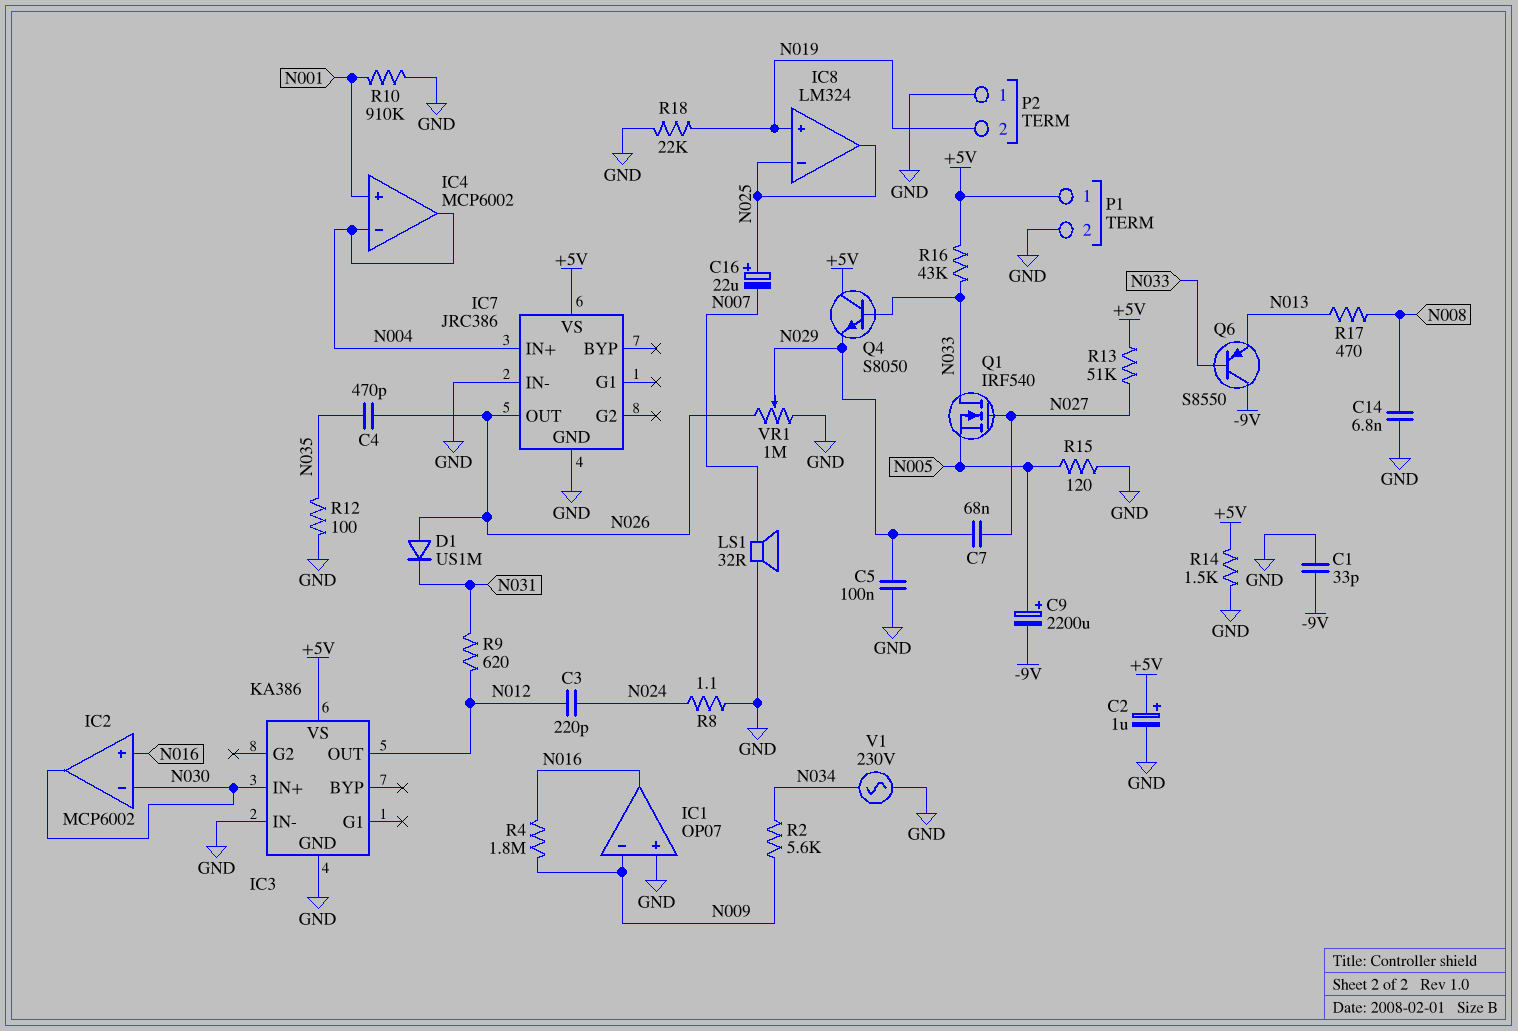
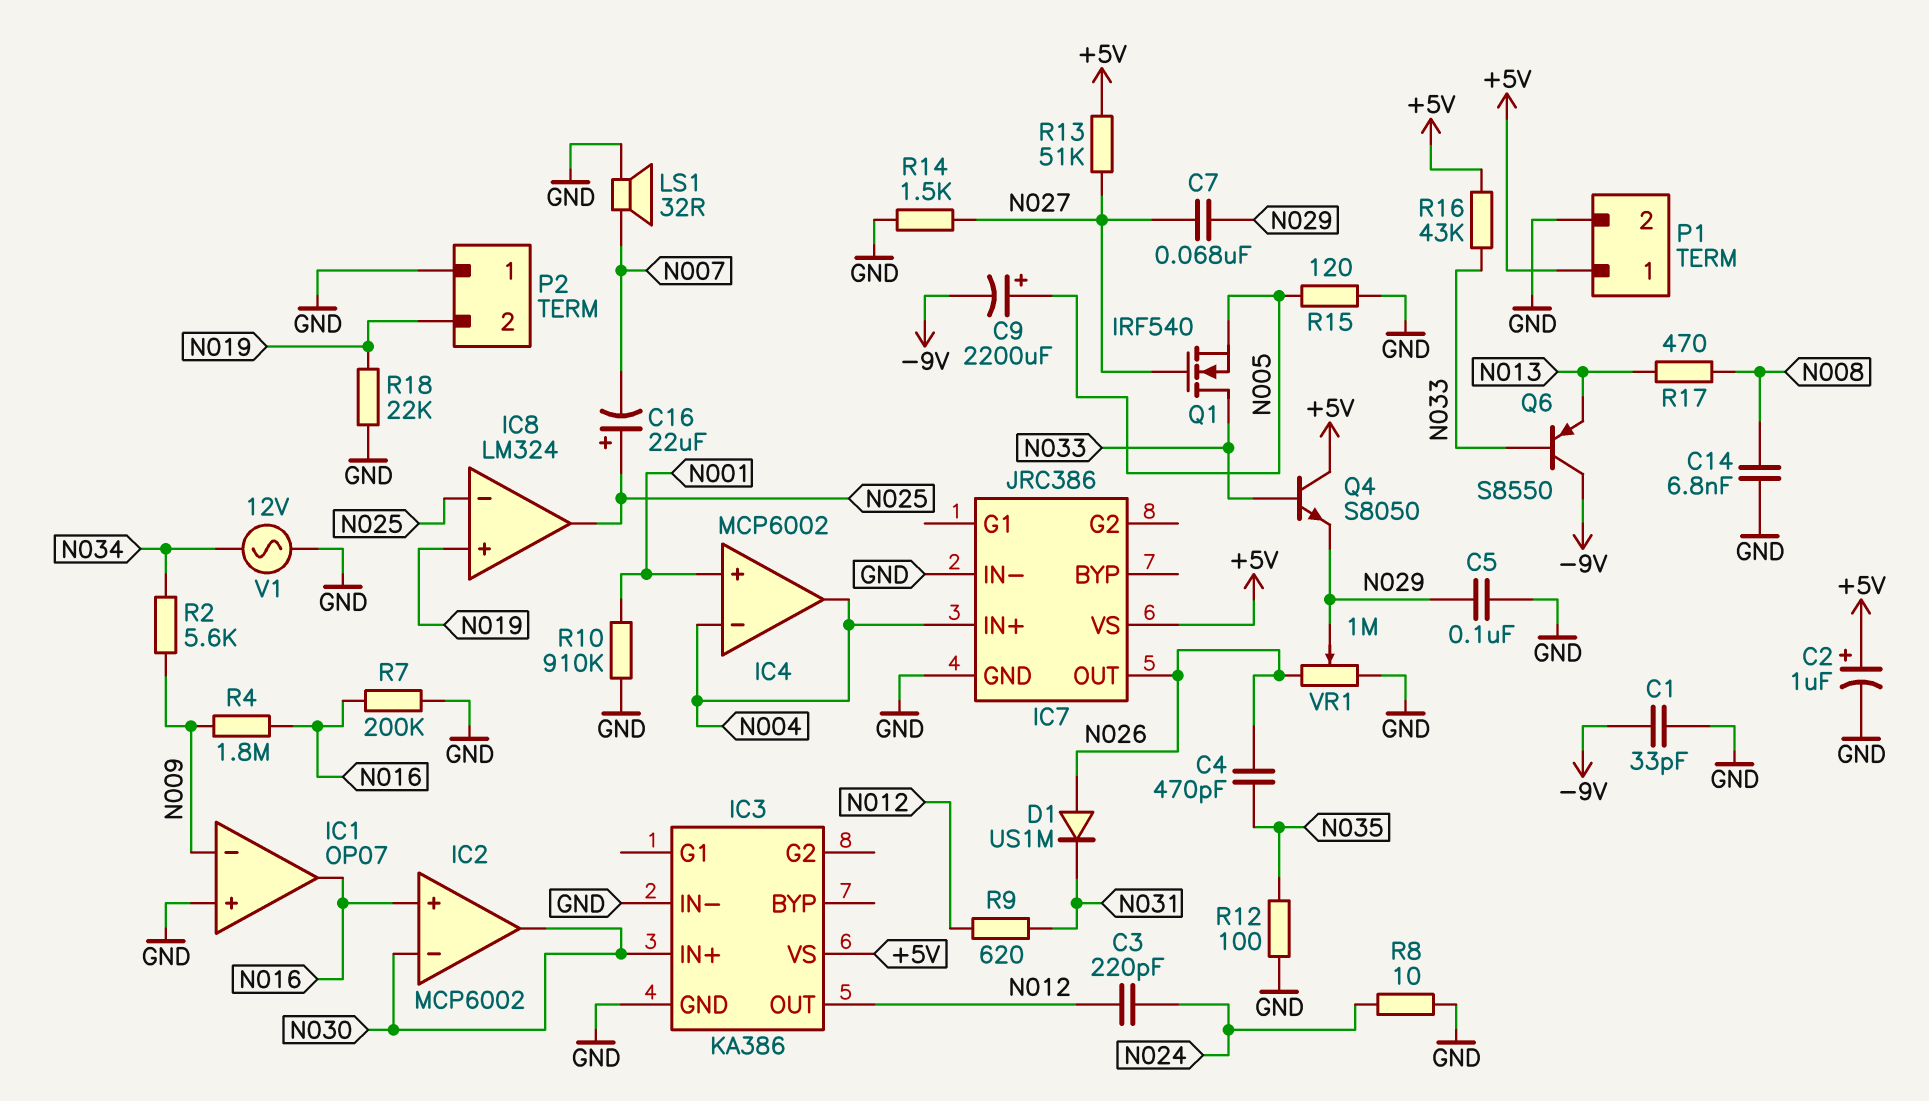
R7: none -> 200k (GND, N016)
R8: 1.1 (GND, N024) -> 10 (GND, N024)
R14: 1.5k (+5V, GND) -> 1.5k (GND, N027)
V1: AC 230V (GND, N034) -> AC 12V (GND, N034)

